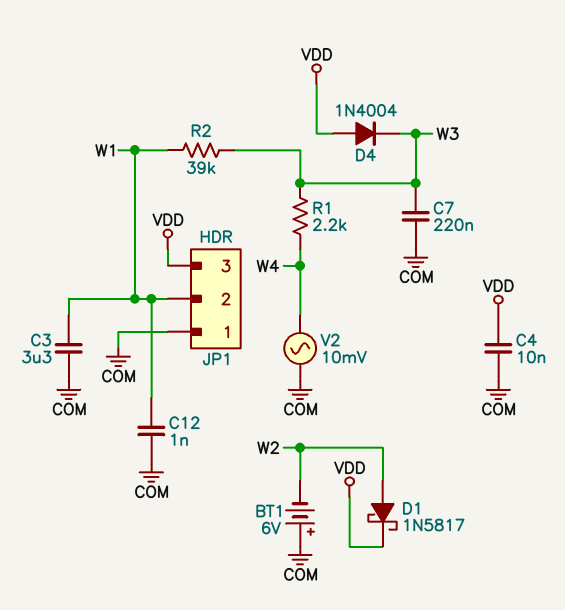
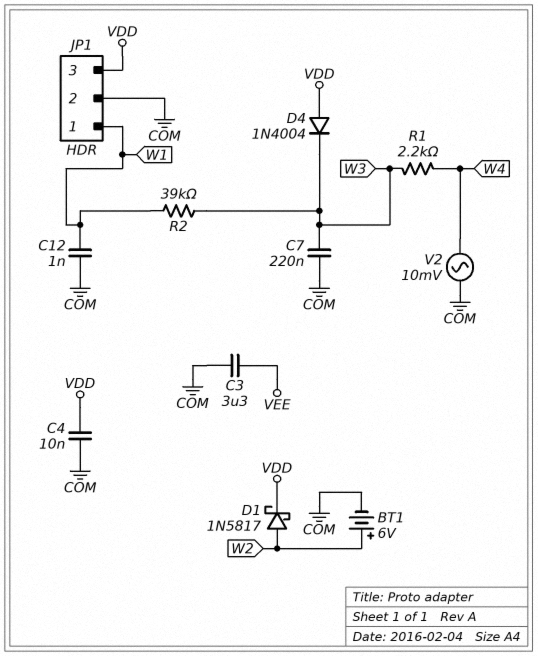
BT1: 6V (plus COM, minus W2) -> 6V (plus W2, minus COM)
C3: 3.3uF (COM, W1) -> 3.3uF (COM, VEE)
JP1 pin 1: COM -> W1
JP1 pin 2: W1 -> COM

